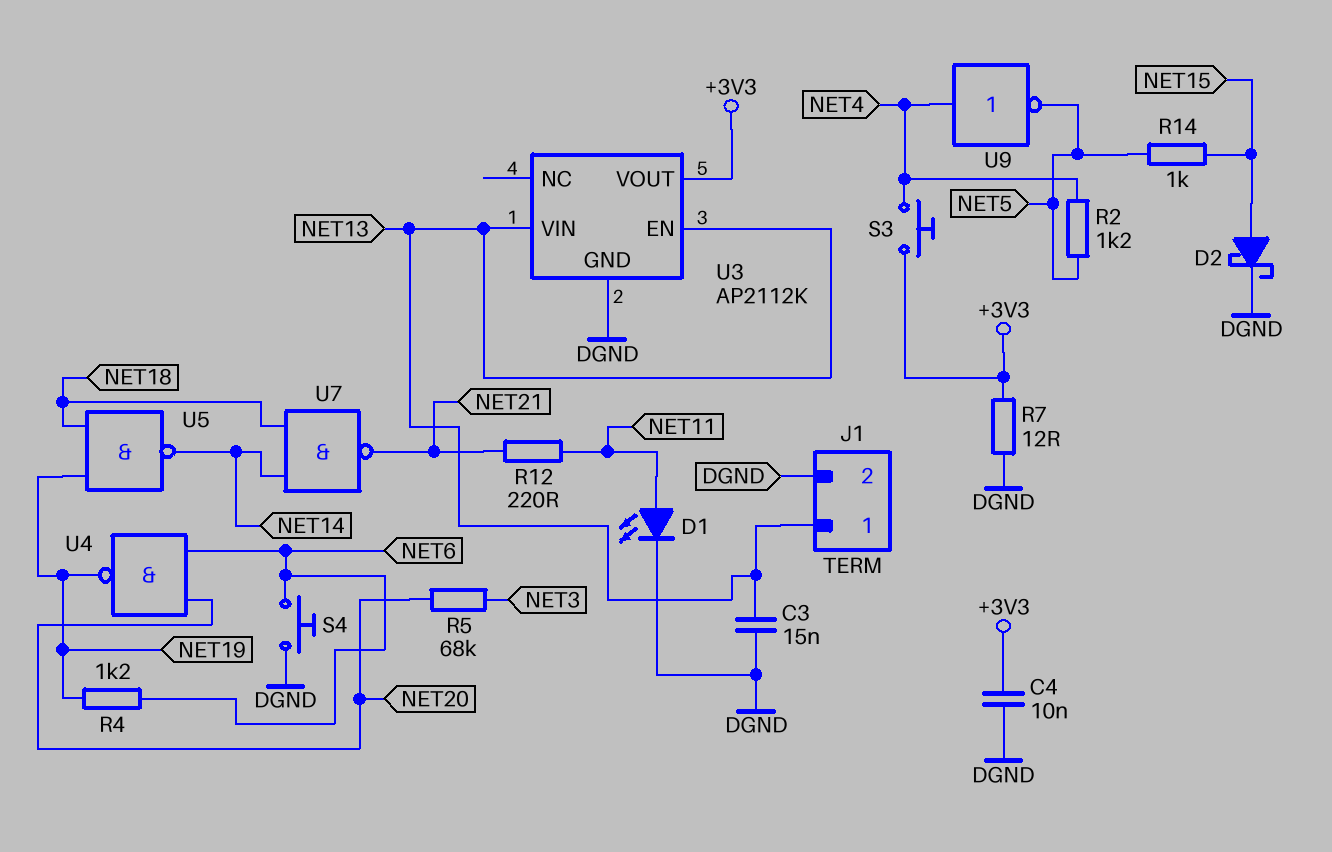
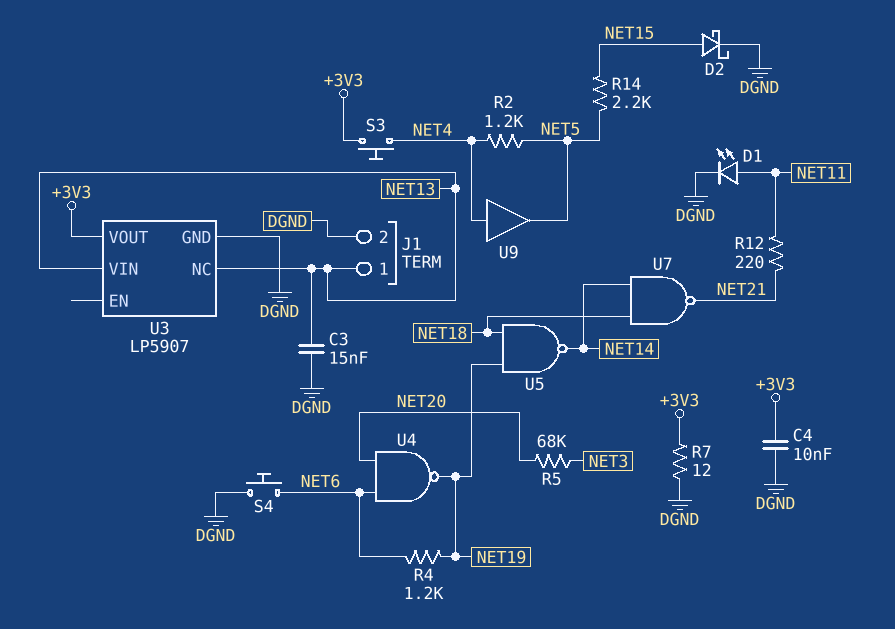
R14: 1k (NET5, NET15) -> 2.2k (NET5, NET15)
U3: AP2112K -> LP5907
U3 pin EN: NET13 -> none
U3 pin NC: none -> NET13
U9: NOT (in NET4, out NET5) -> buffer (in NET4, out NET5)

